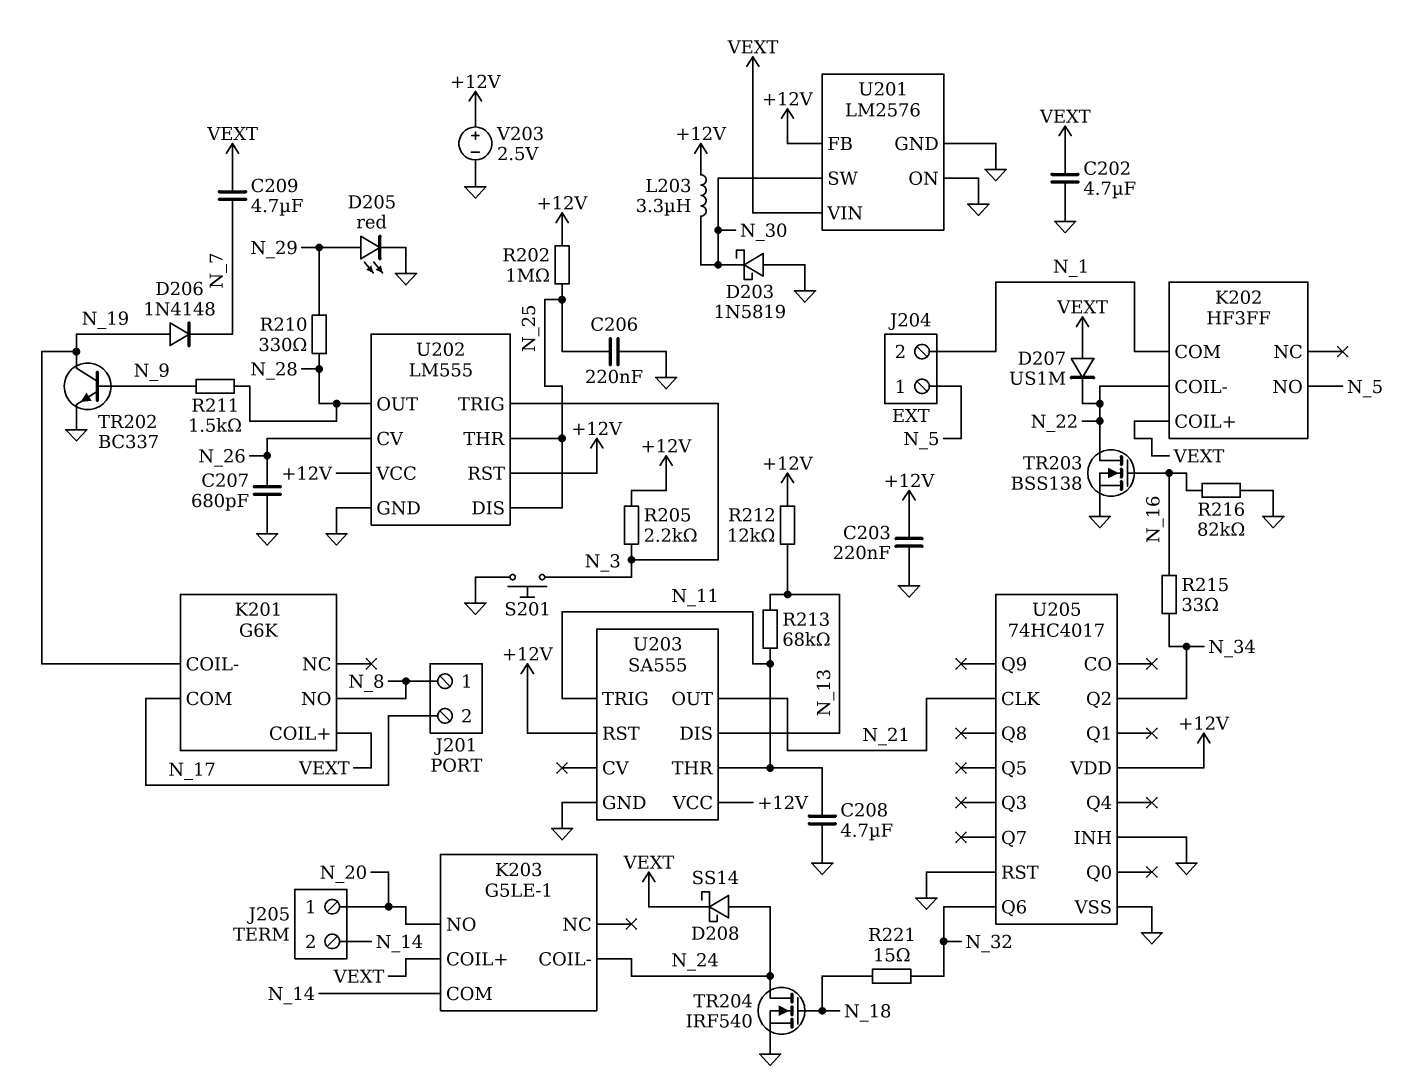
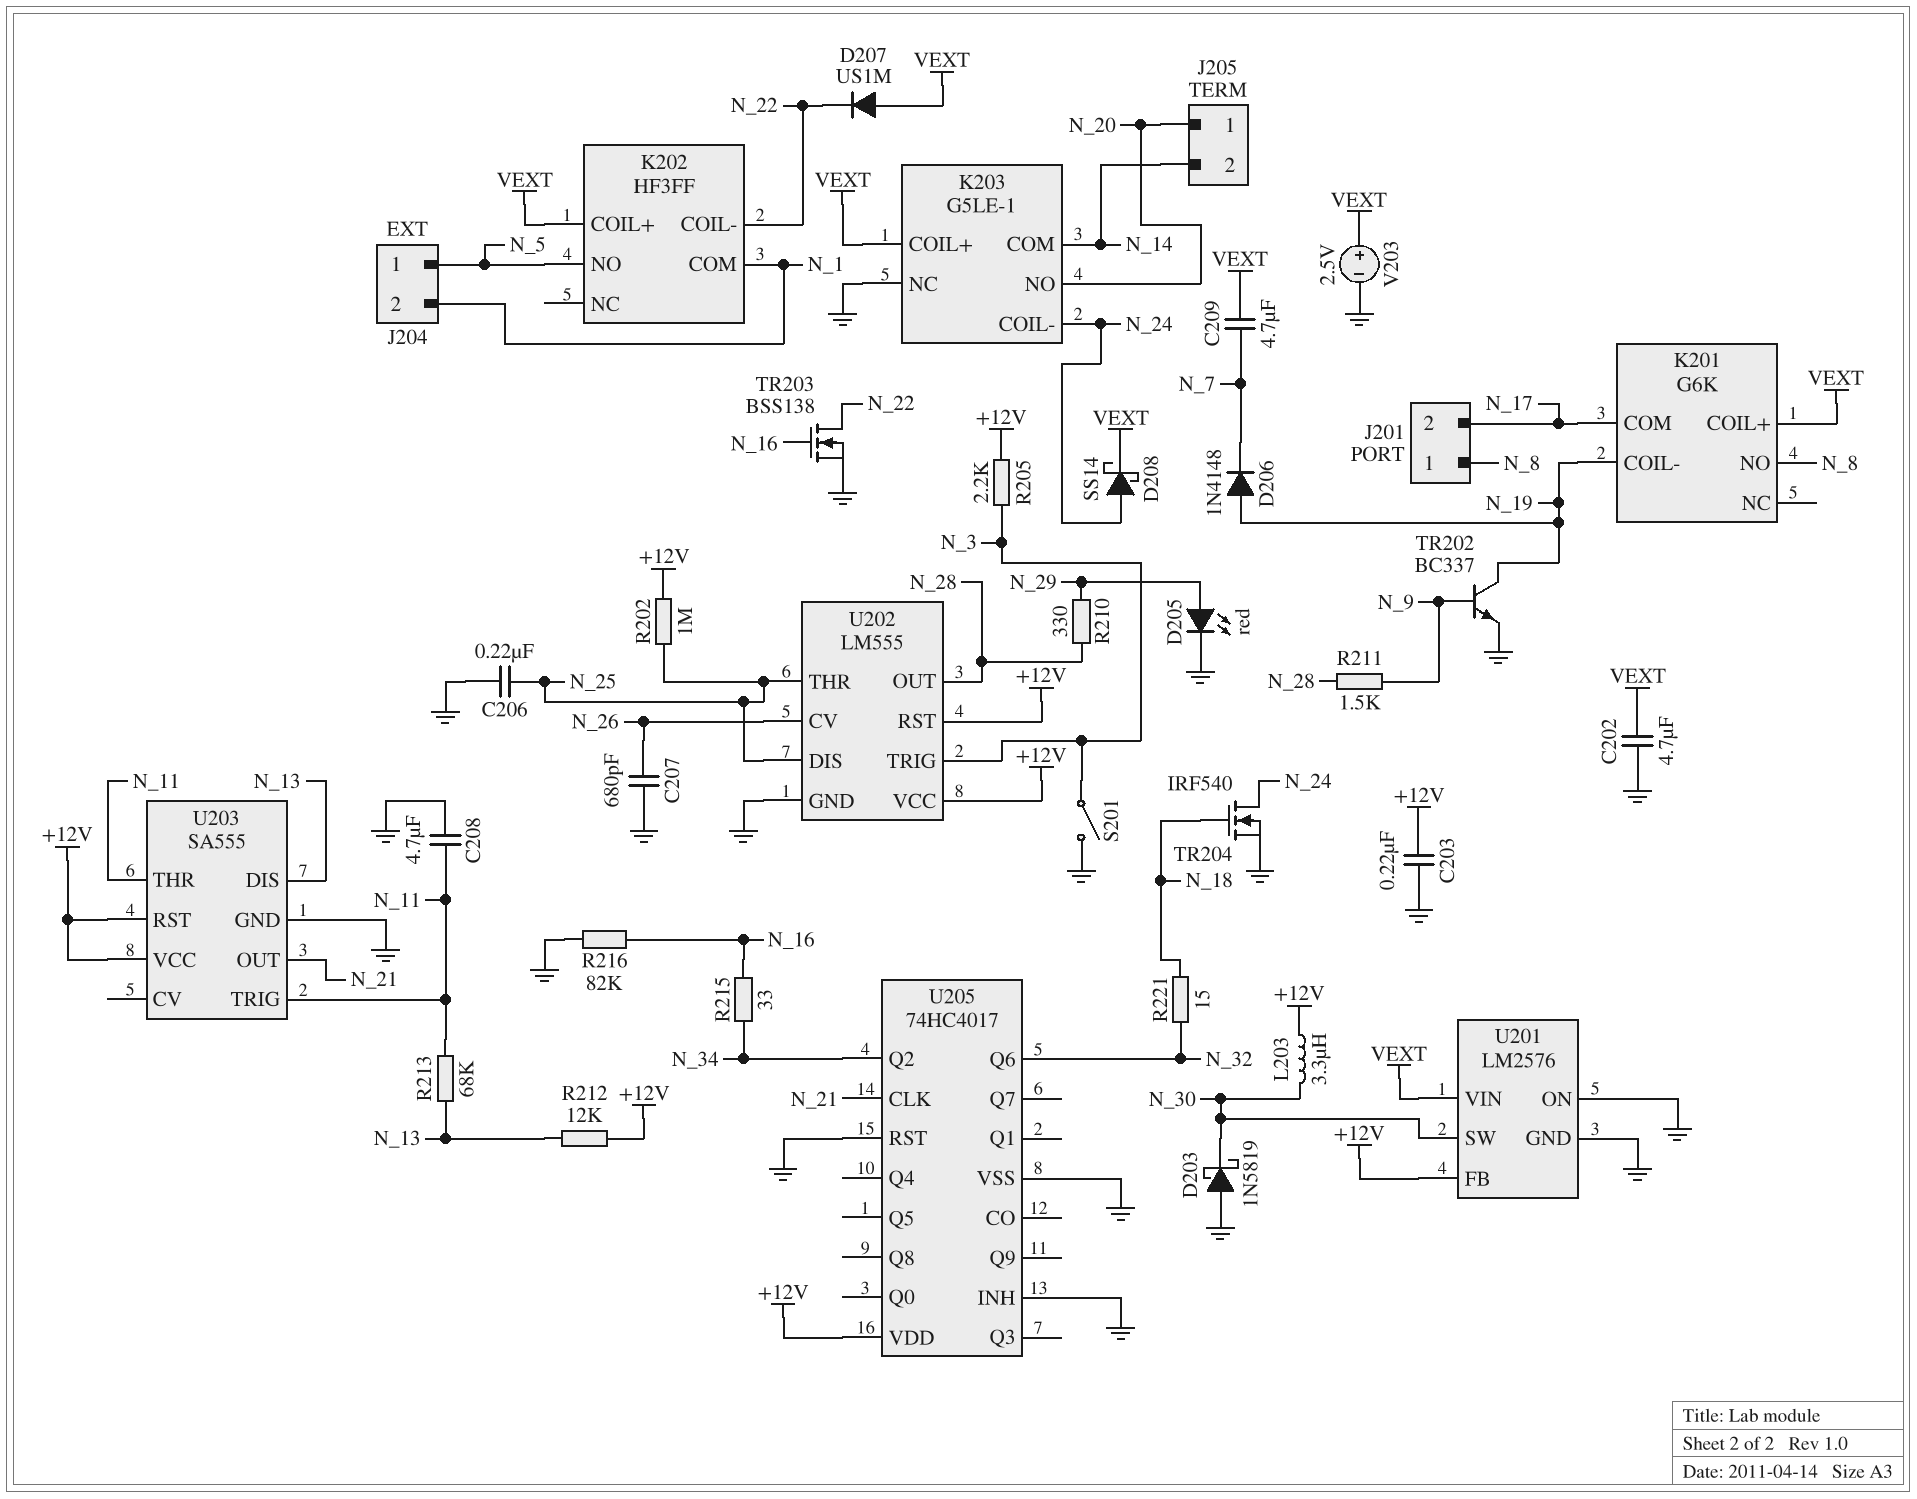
K203 pin NC: none -> GND
S201: button (GND, N_3) -> switch (GND, N_3)
V203: 2.5V (plus +12V, minus GND) -> 2.5V (plus VEXT, minus GND)

